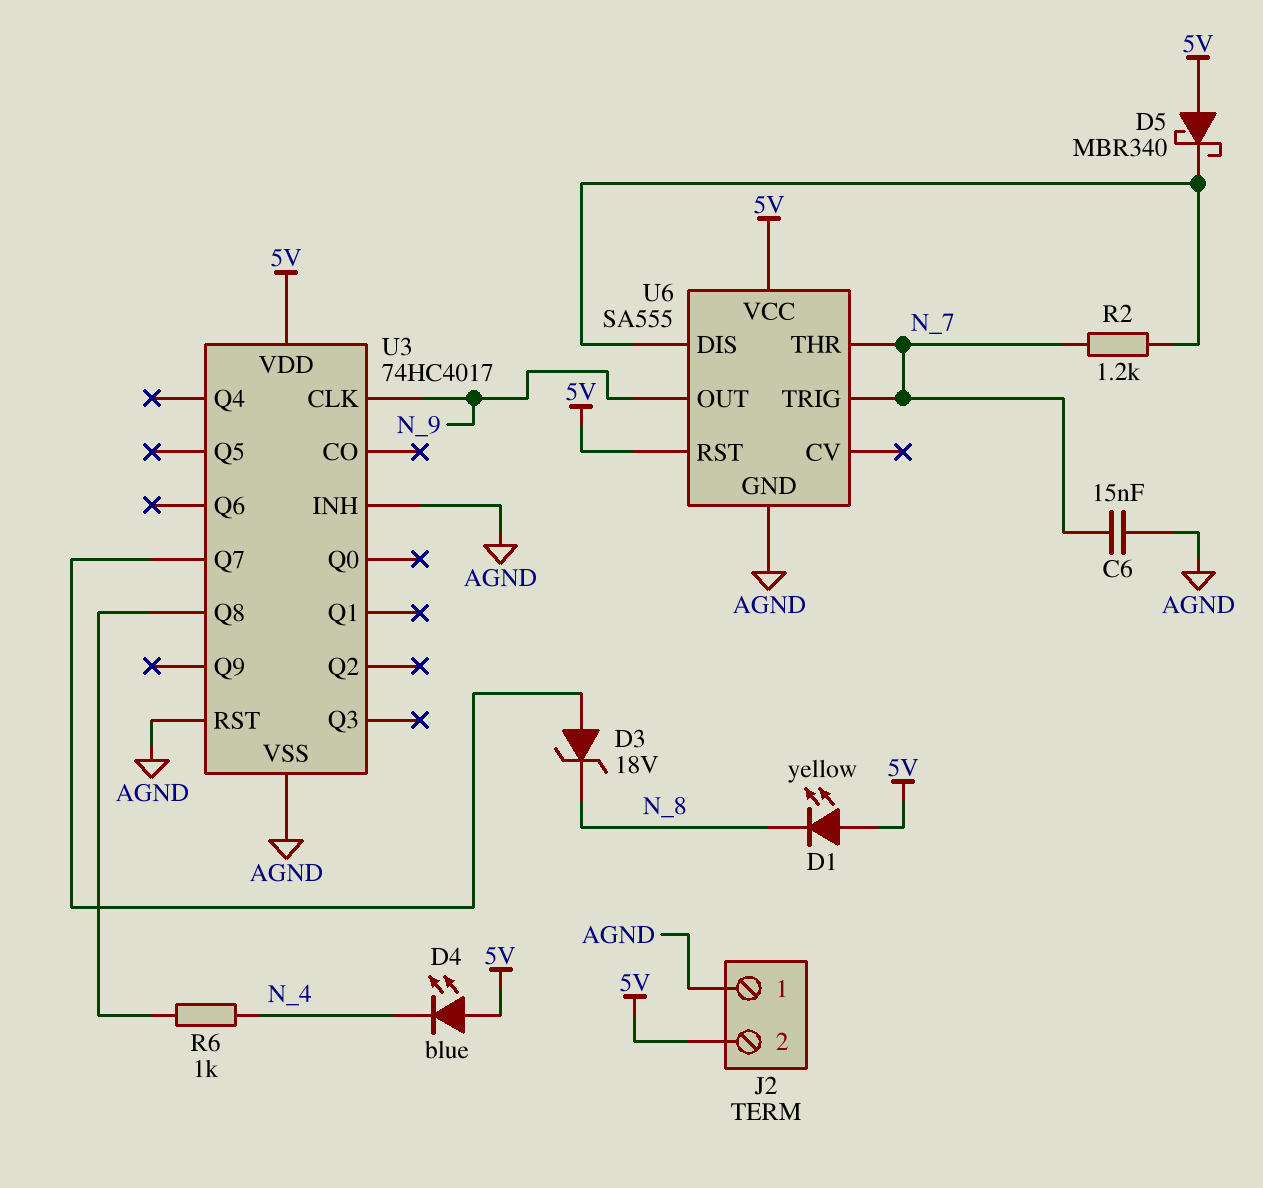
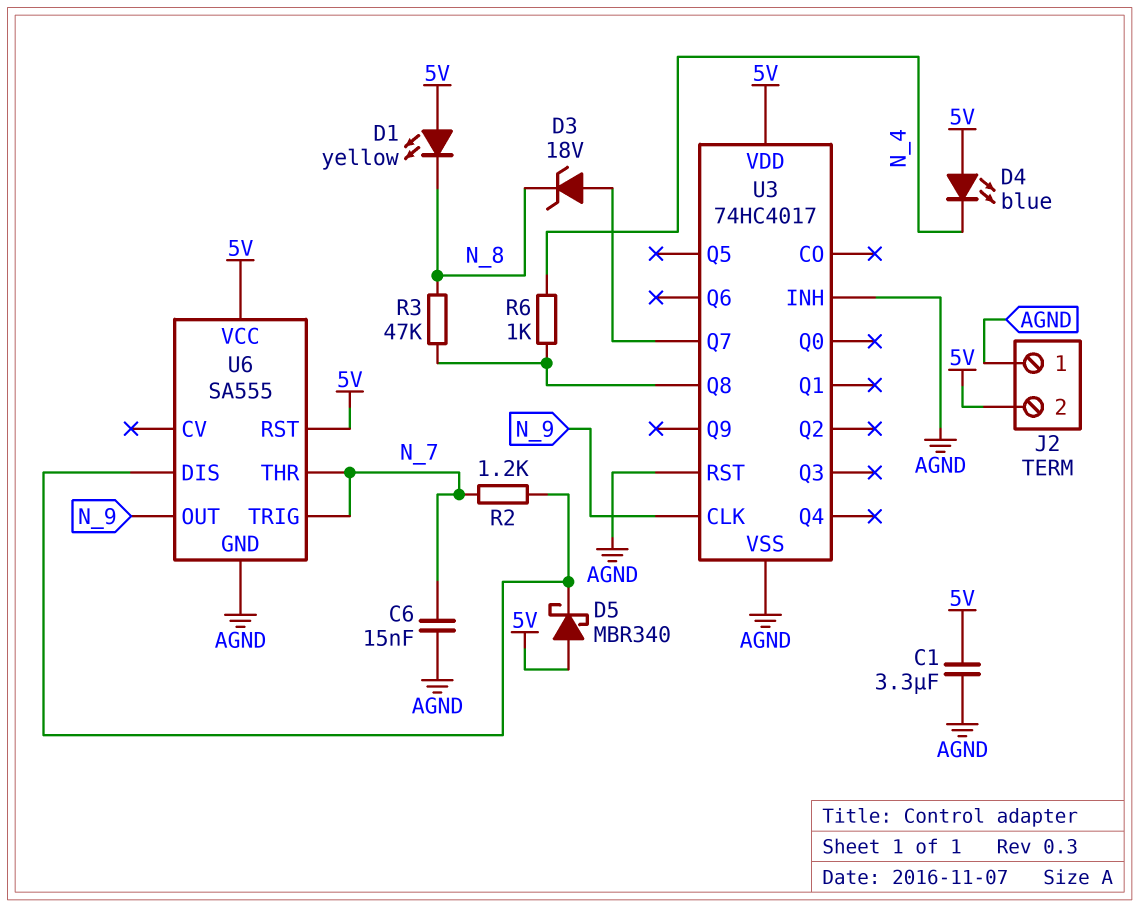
C1: none -> 3.3uF (5V, AGND)
R3: none -> 47k (N_8, U3/Q8)

